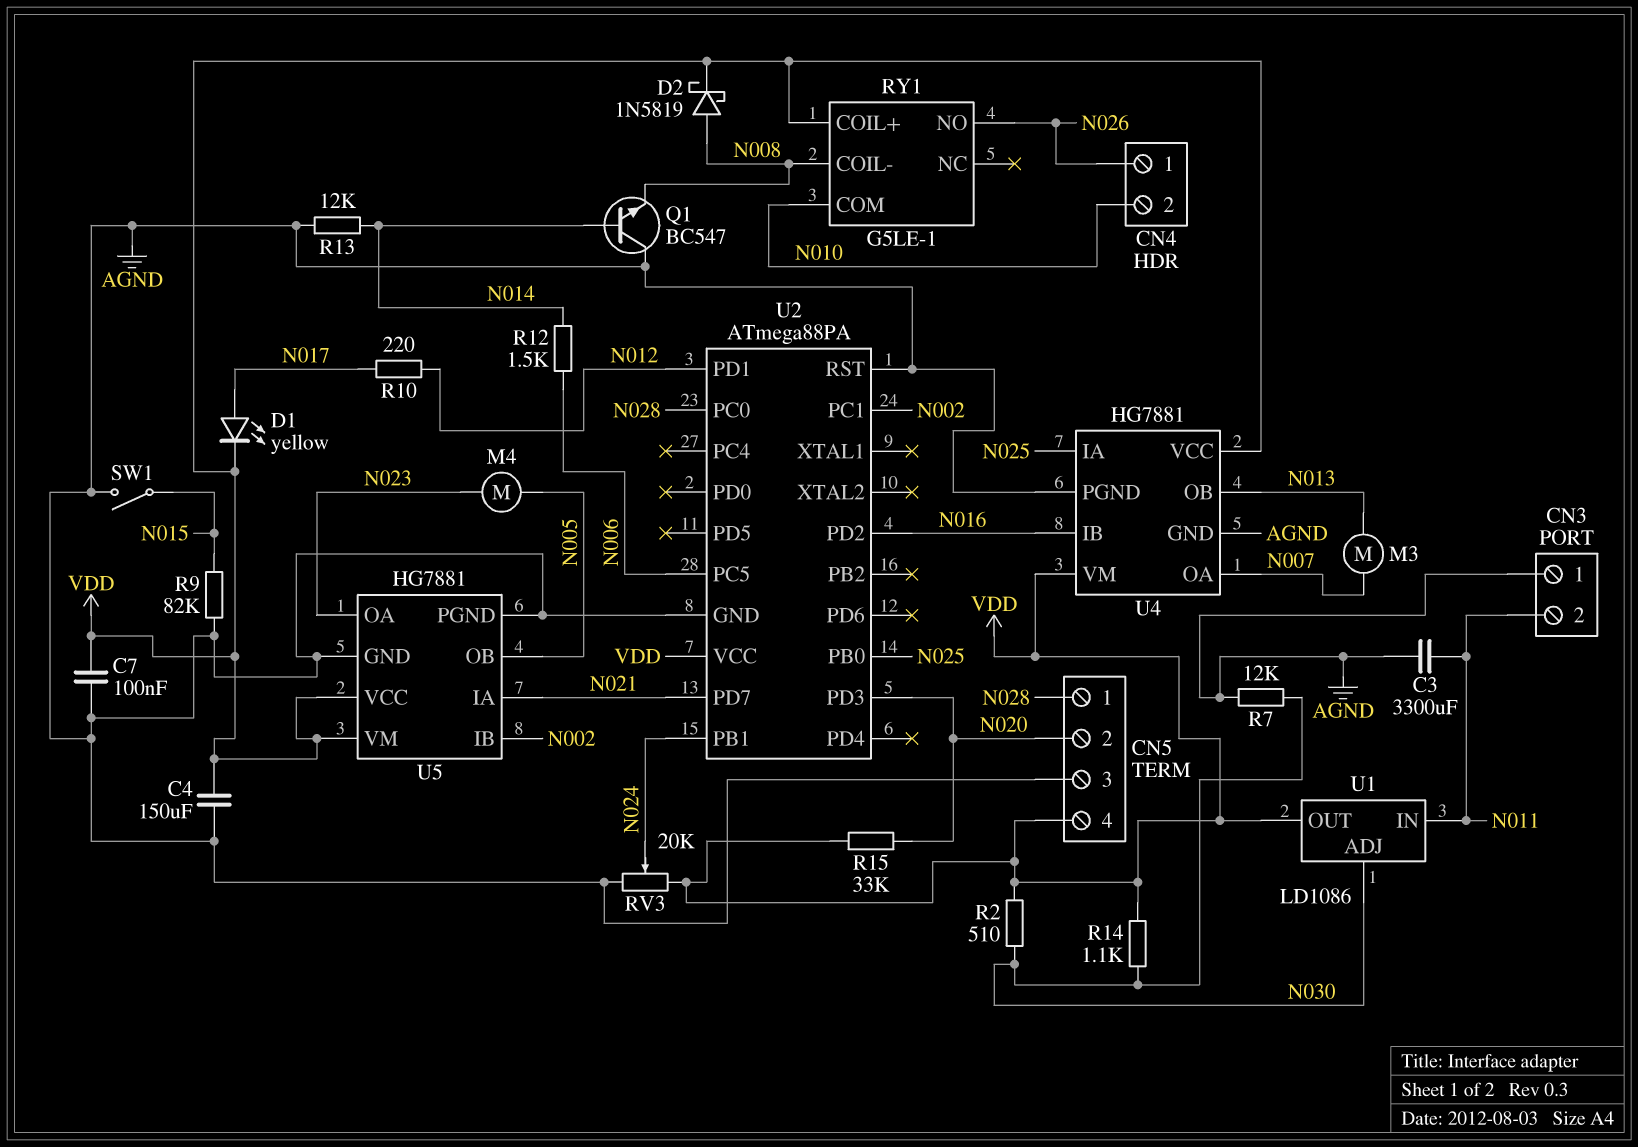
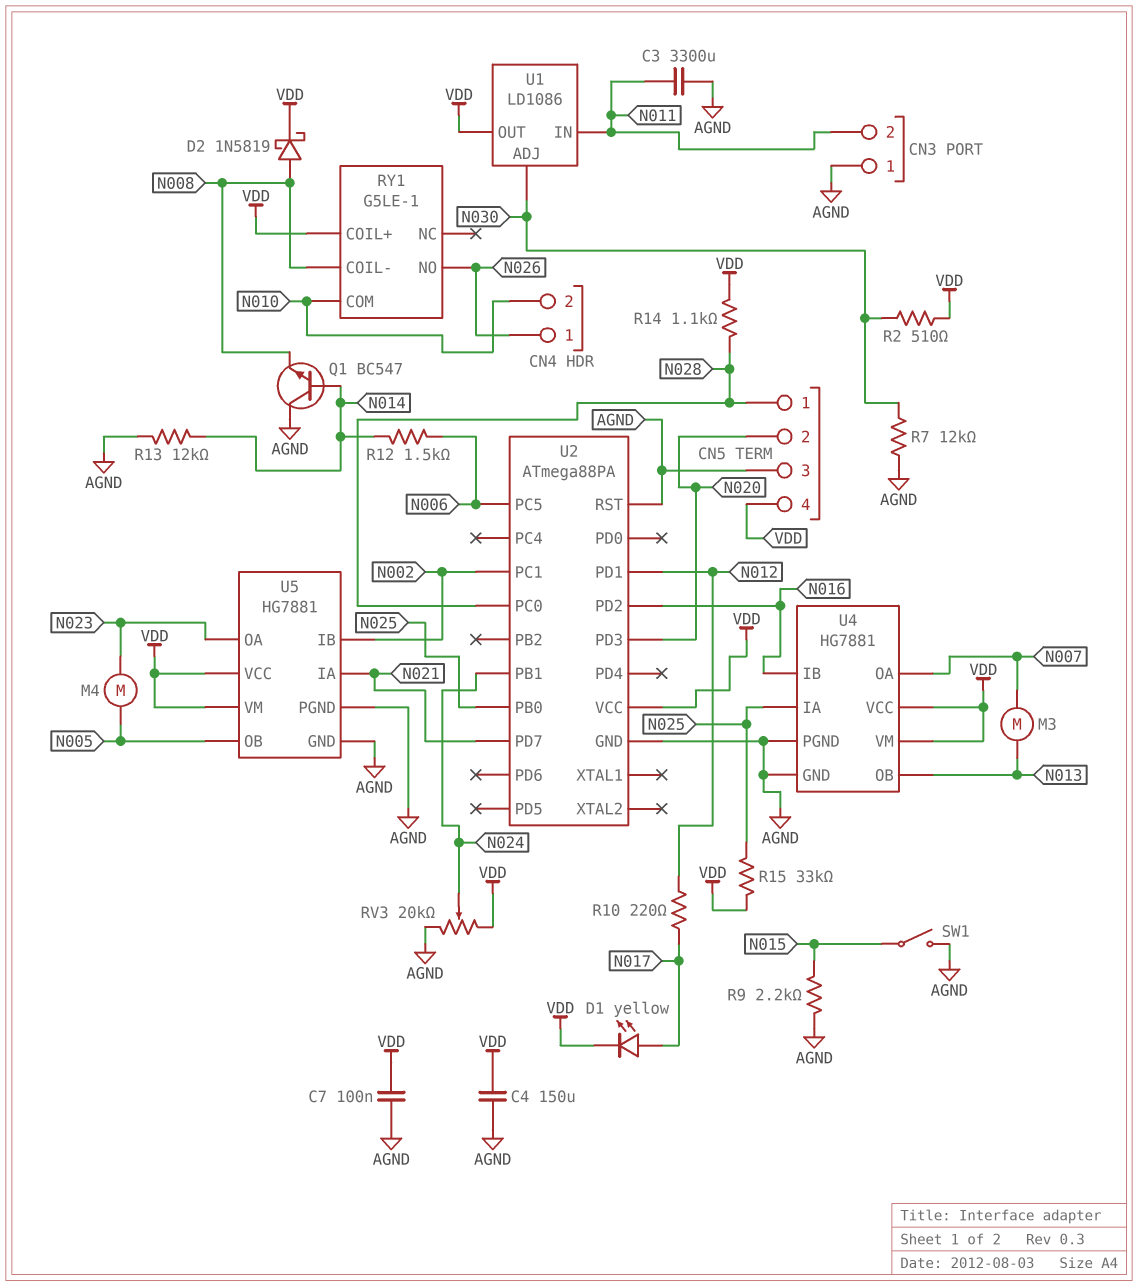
R9: 82k (AGND, N015) -> 2.2k (AGND, N015)
R14: 1.1k (N030, VDD) -> 1.1k (N028, VDD)
R15: 33k (N020, VDD) -> 33k (N025, VDD)

